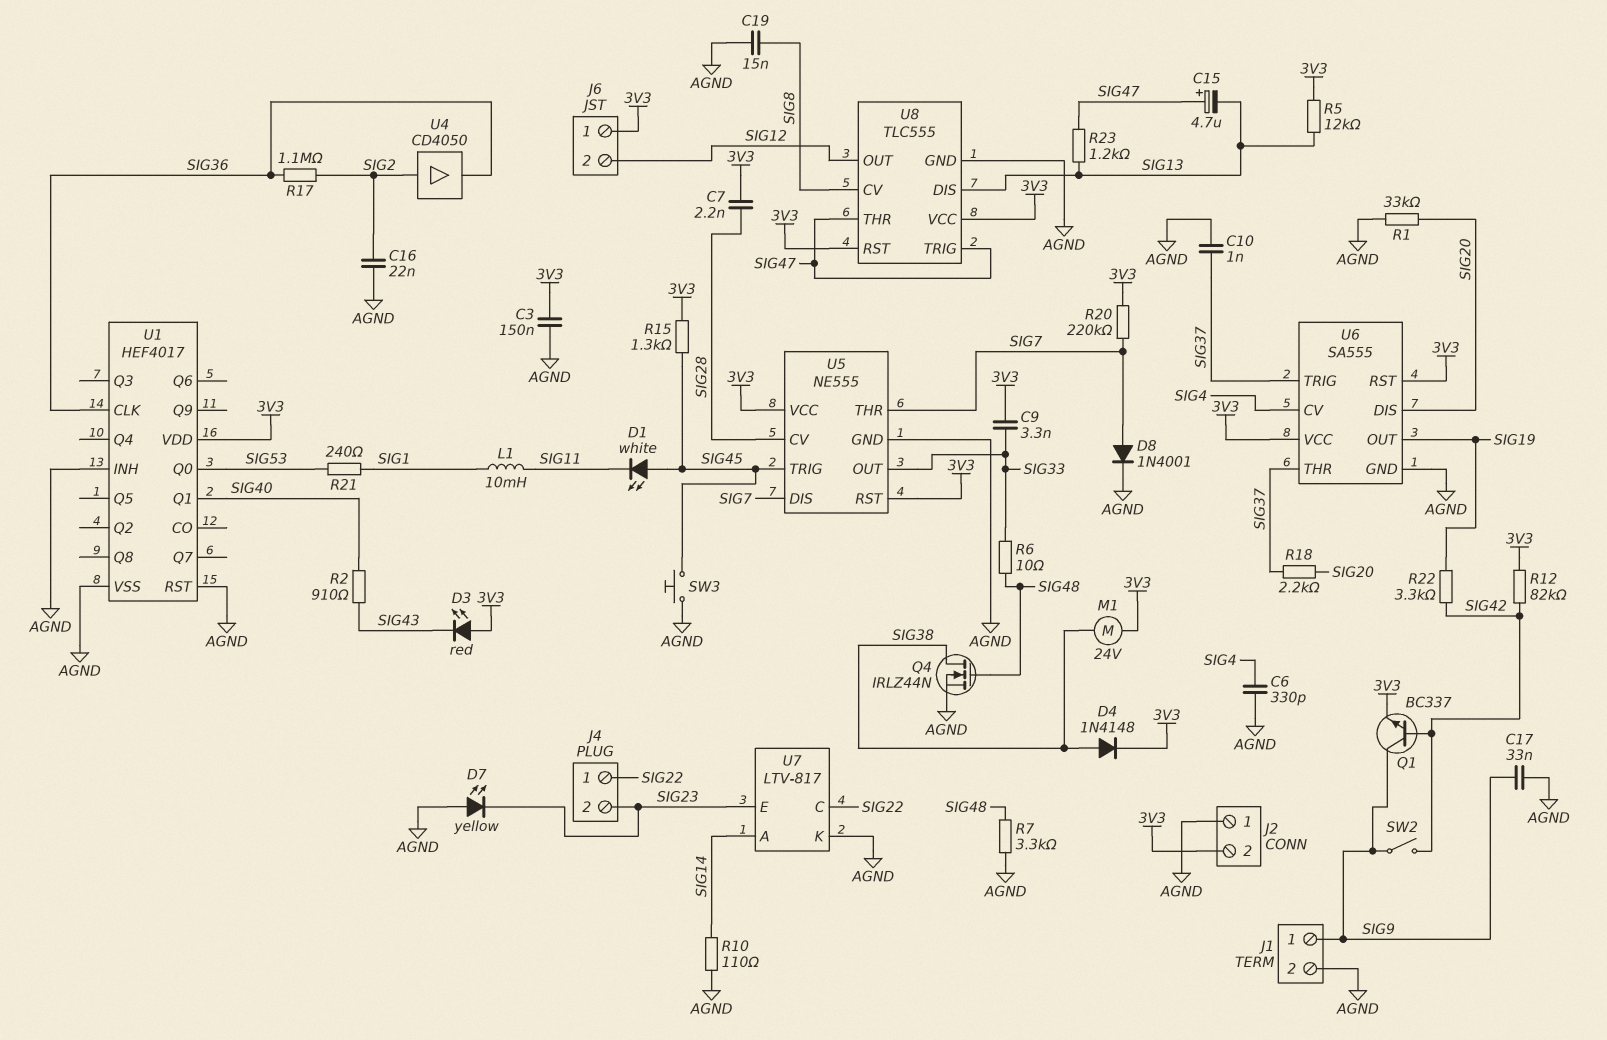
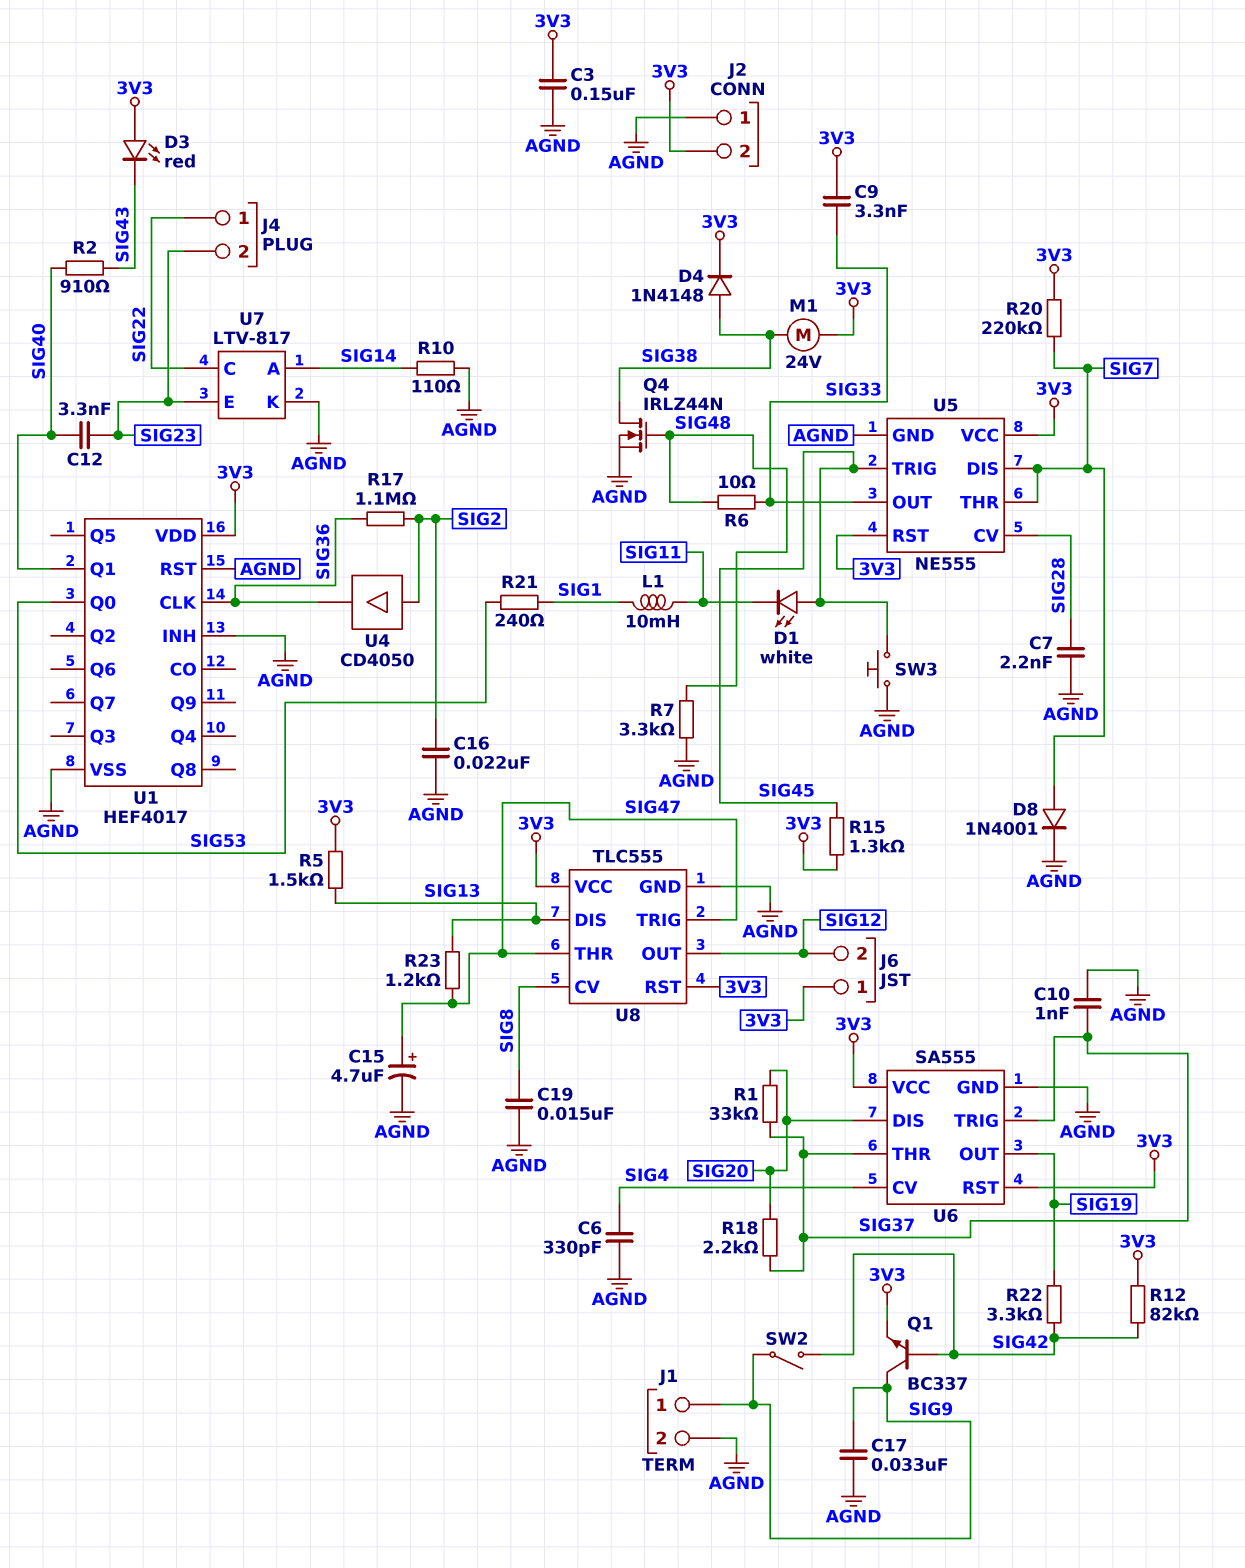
C7: 2.2nF (3V3, SIG28) -> 2.2nF (AGND, SIG28)
C12: none -> 3.3nF (SIG23, SIG40)
C15: 4.7uF (plus SIG47, minus SIG13) -> 4.7uF (plus SIG47, minus AGND)
D7: LED yellow (A AGND, K SIG23) -> none
R1: 33k (AGND, SIG20) -> 33k (SIG20, SIG37)
R5: 12k (3V3, SIG13) -> 1.5k (3V3, SIG13)

